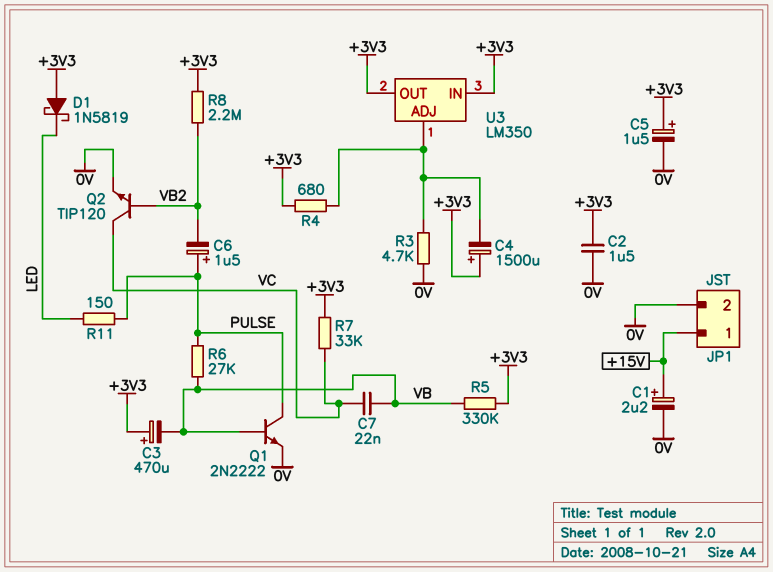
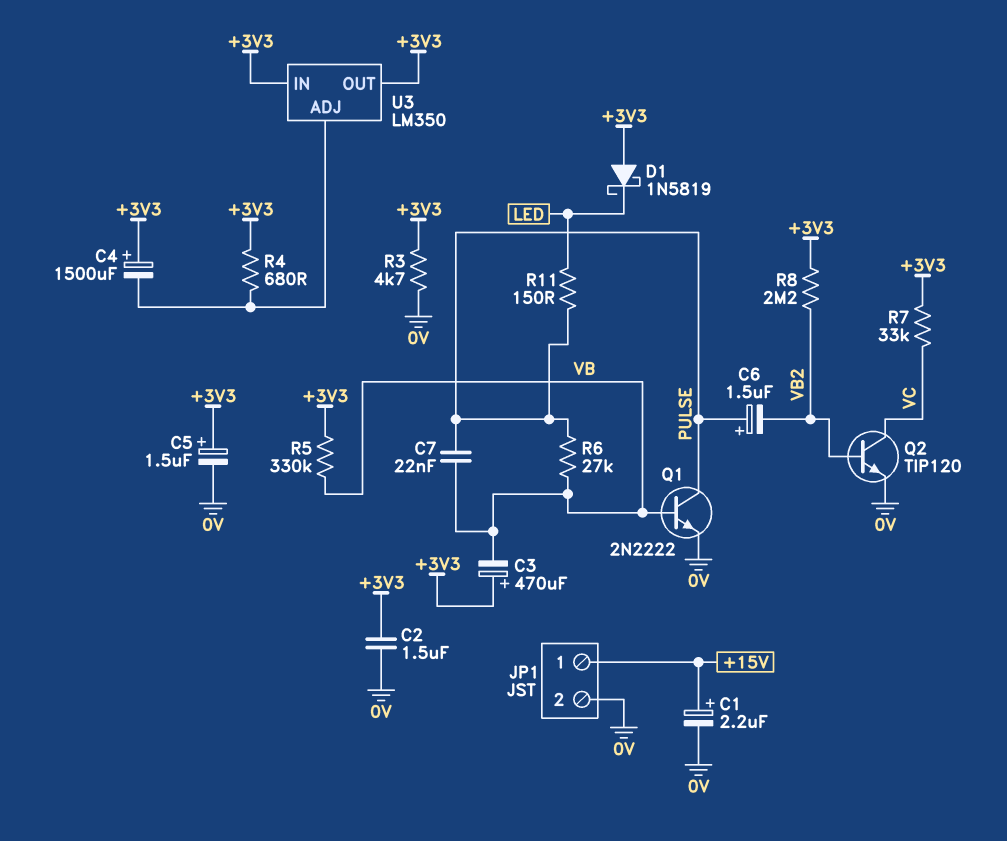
C7: 22nF (VB, VC) -> 22nF (PULSE, VB)
R3: 4.7k (0V, U3/ADJ) -> 4.7k (+3V3, 0V)

